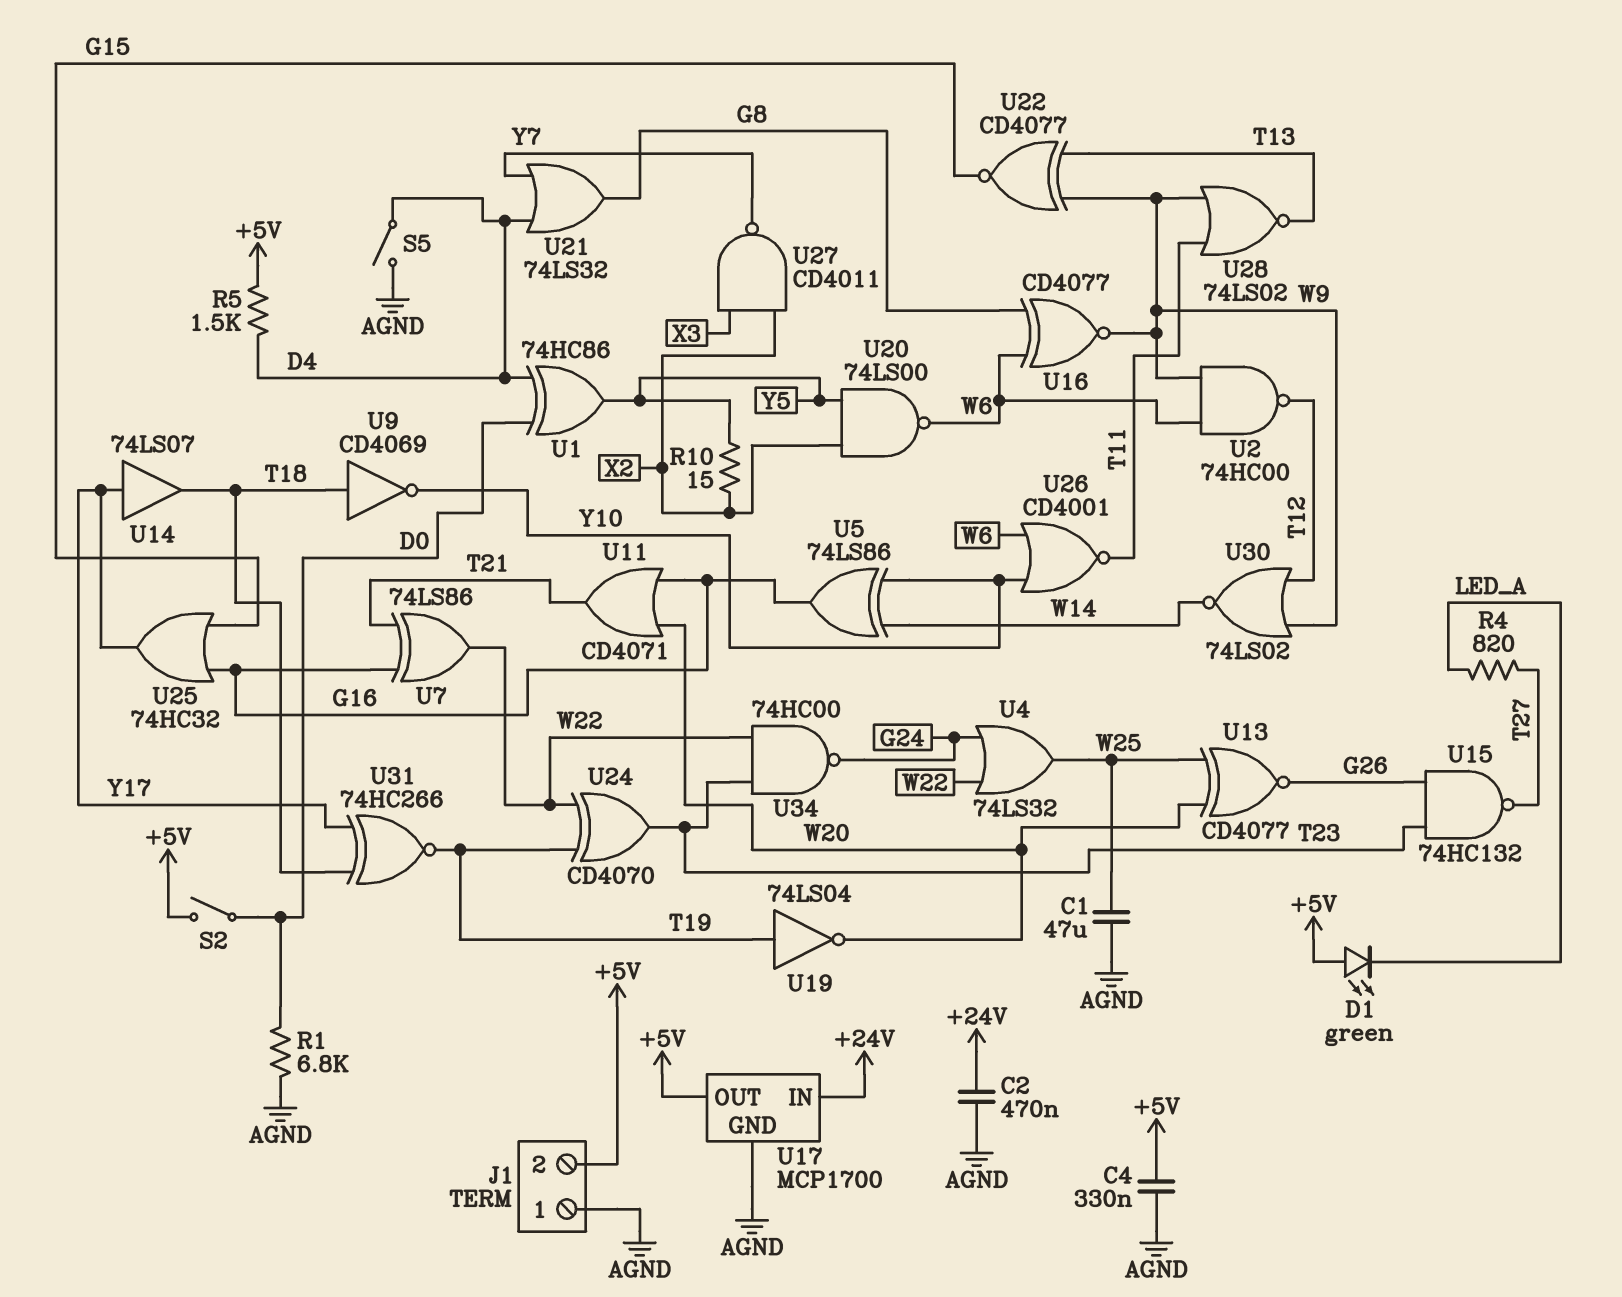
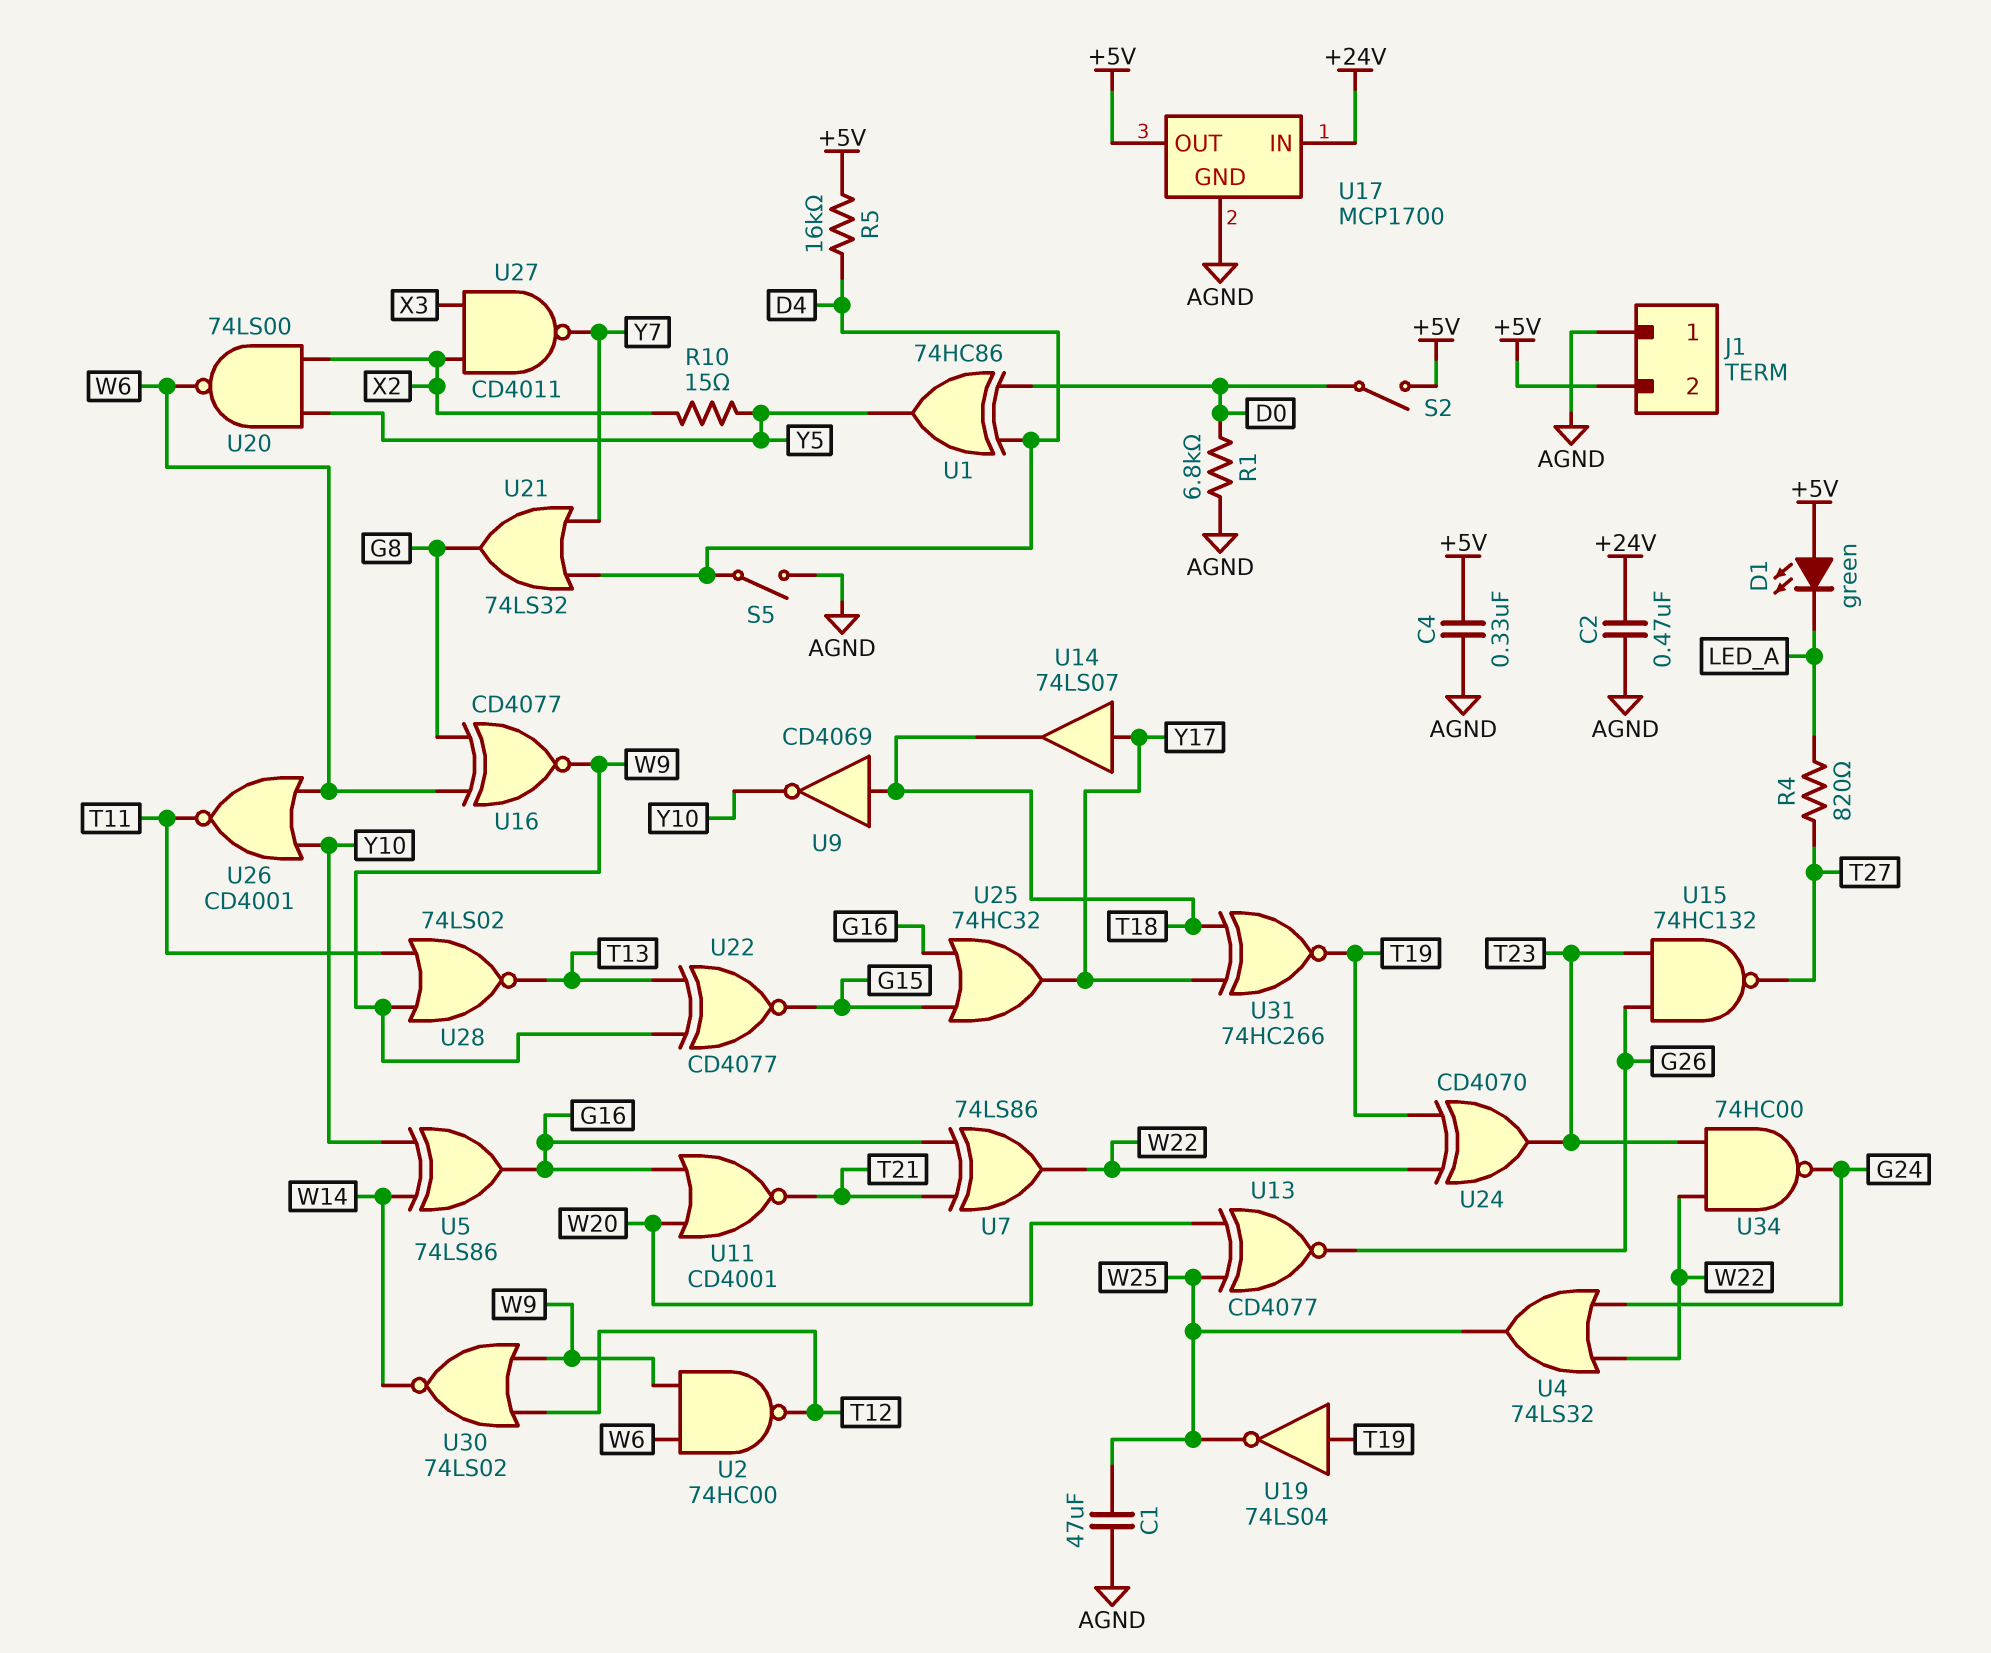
R5: 1.5k (+5V, D4) -> 16k (+5V, D4)
U11: OR CD4071 (in G16, in W20, out T21) -> NOR CD4001 (in G16, in W20, out T21)
U19: NOT 74LS04 (in T19, out W20) -> NOT 74LS04 (in T19, out W25)

